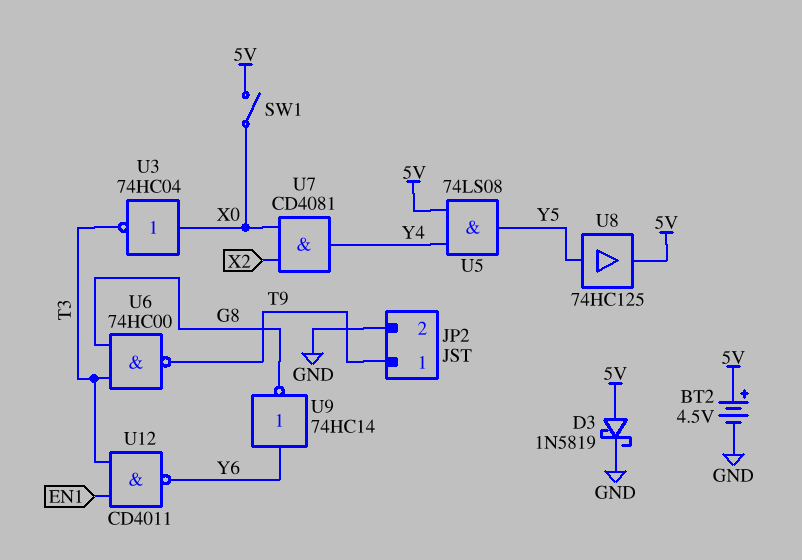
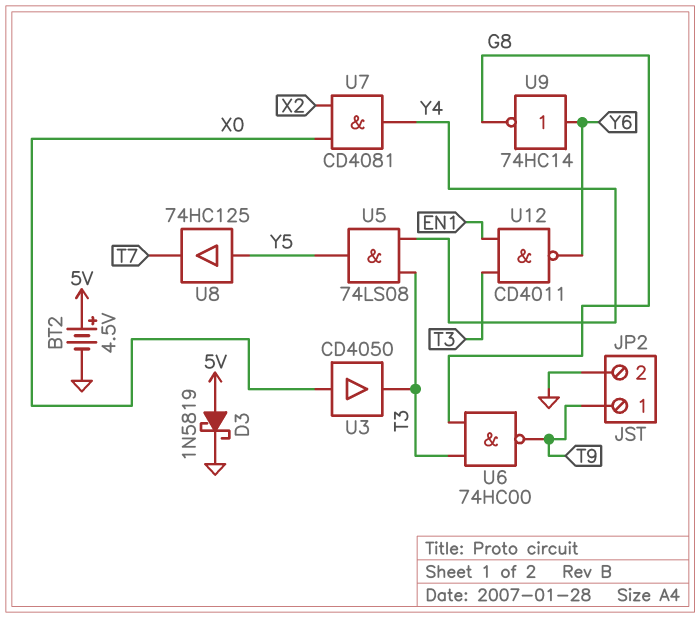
SW1: switch (5V, X0) -> none
U3: NOT 74HC04 (in X0, out T3) -> buffer CD4050 (in X0, out T3)
U5: AND 74LS08 (in 5V, in Y4, out Y5) -> AND 74LS08 (in T3, in Y4, out Y5)
U8: buffer 74HC125 (in Y5, out 5V) -> buffer 74HC125 (in Y5, out T7)

